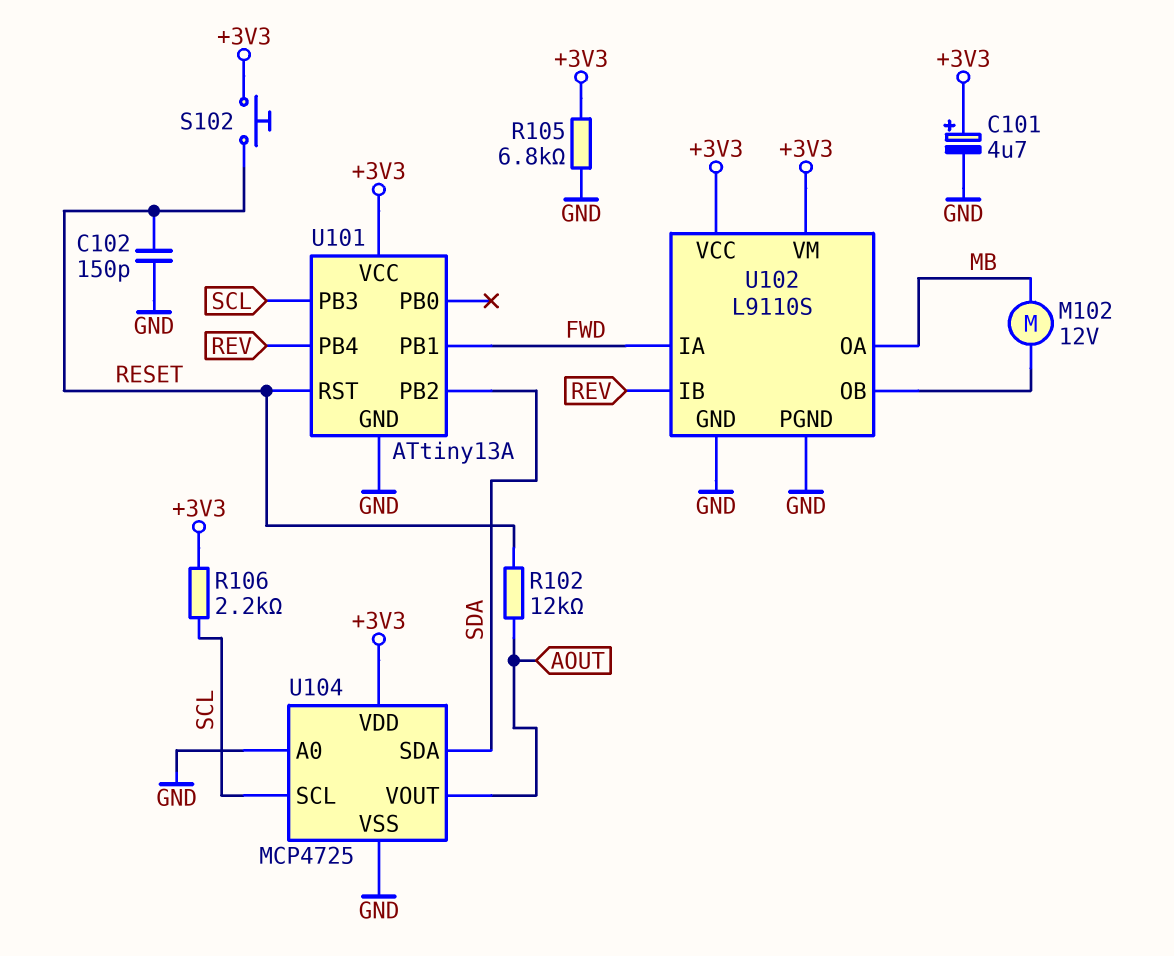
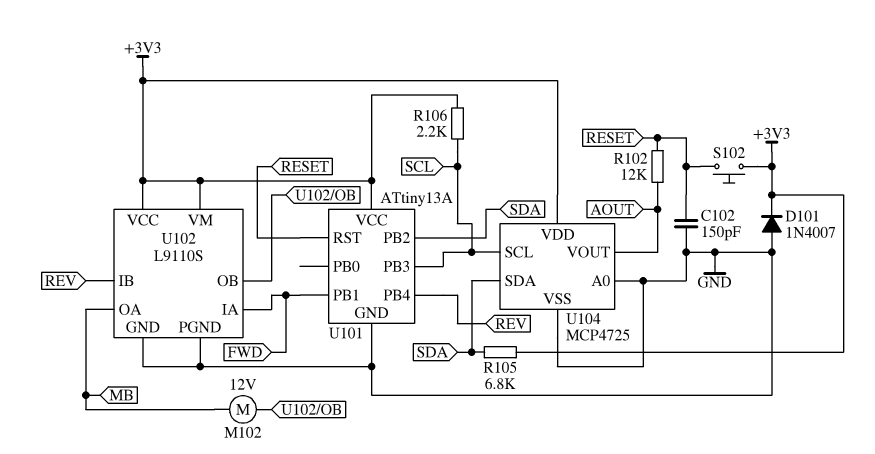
C101: 4.7uF (plus +3V3, minus GND) -> none
D101: none -> diode 1N4007 (A GND, K +3V3)
R105: 6.8k (+3V3, GND) -> 6.8k (+3V3, SDA)

